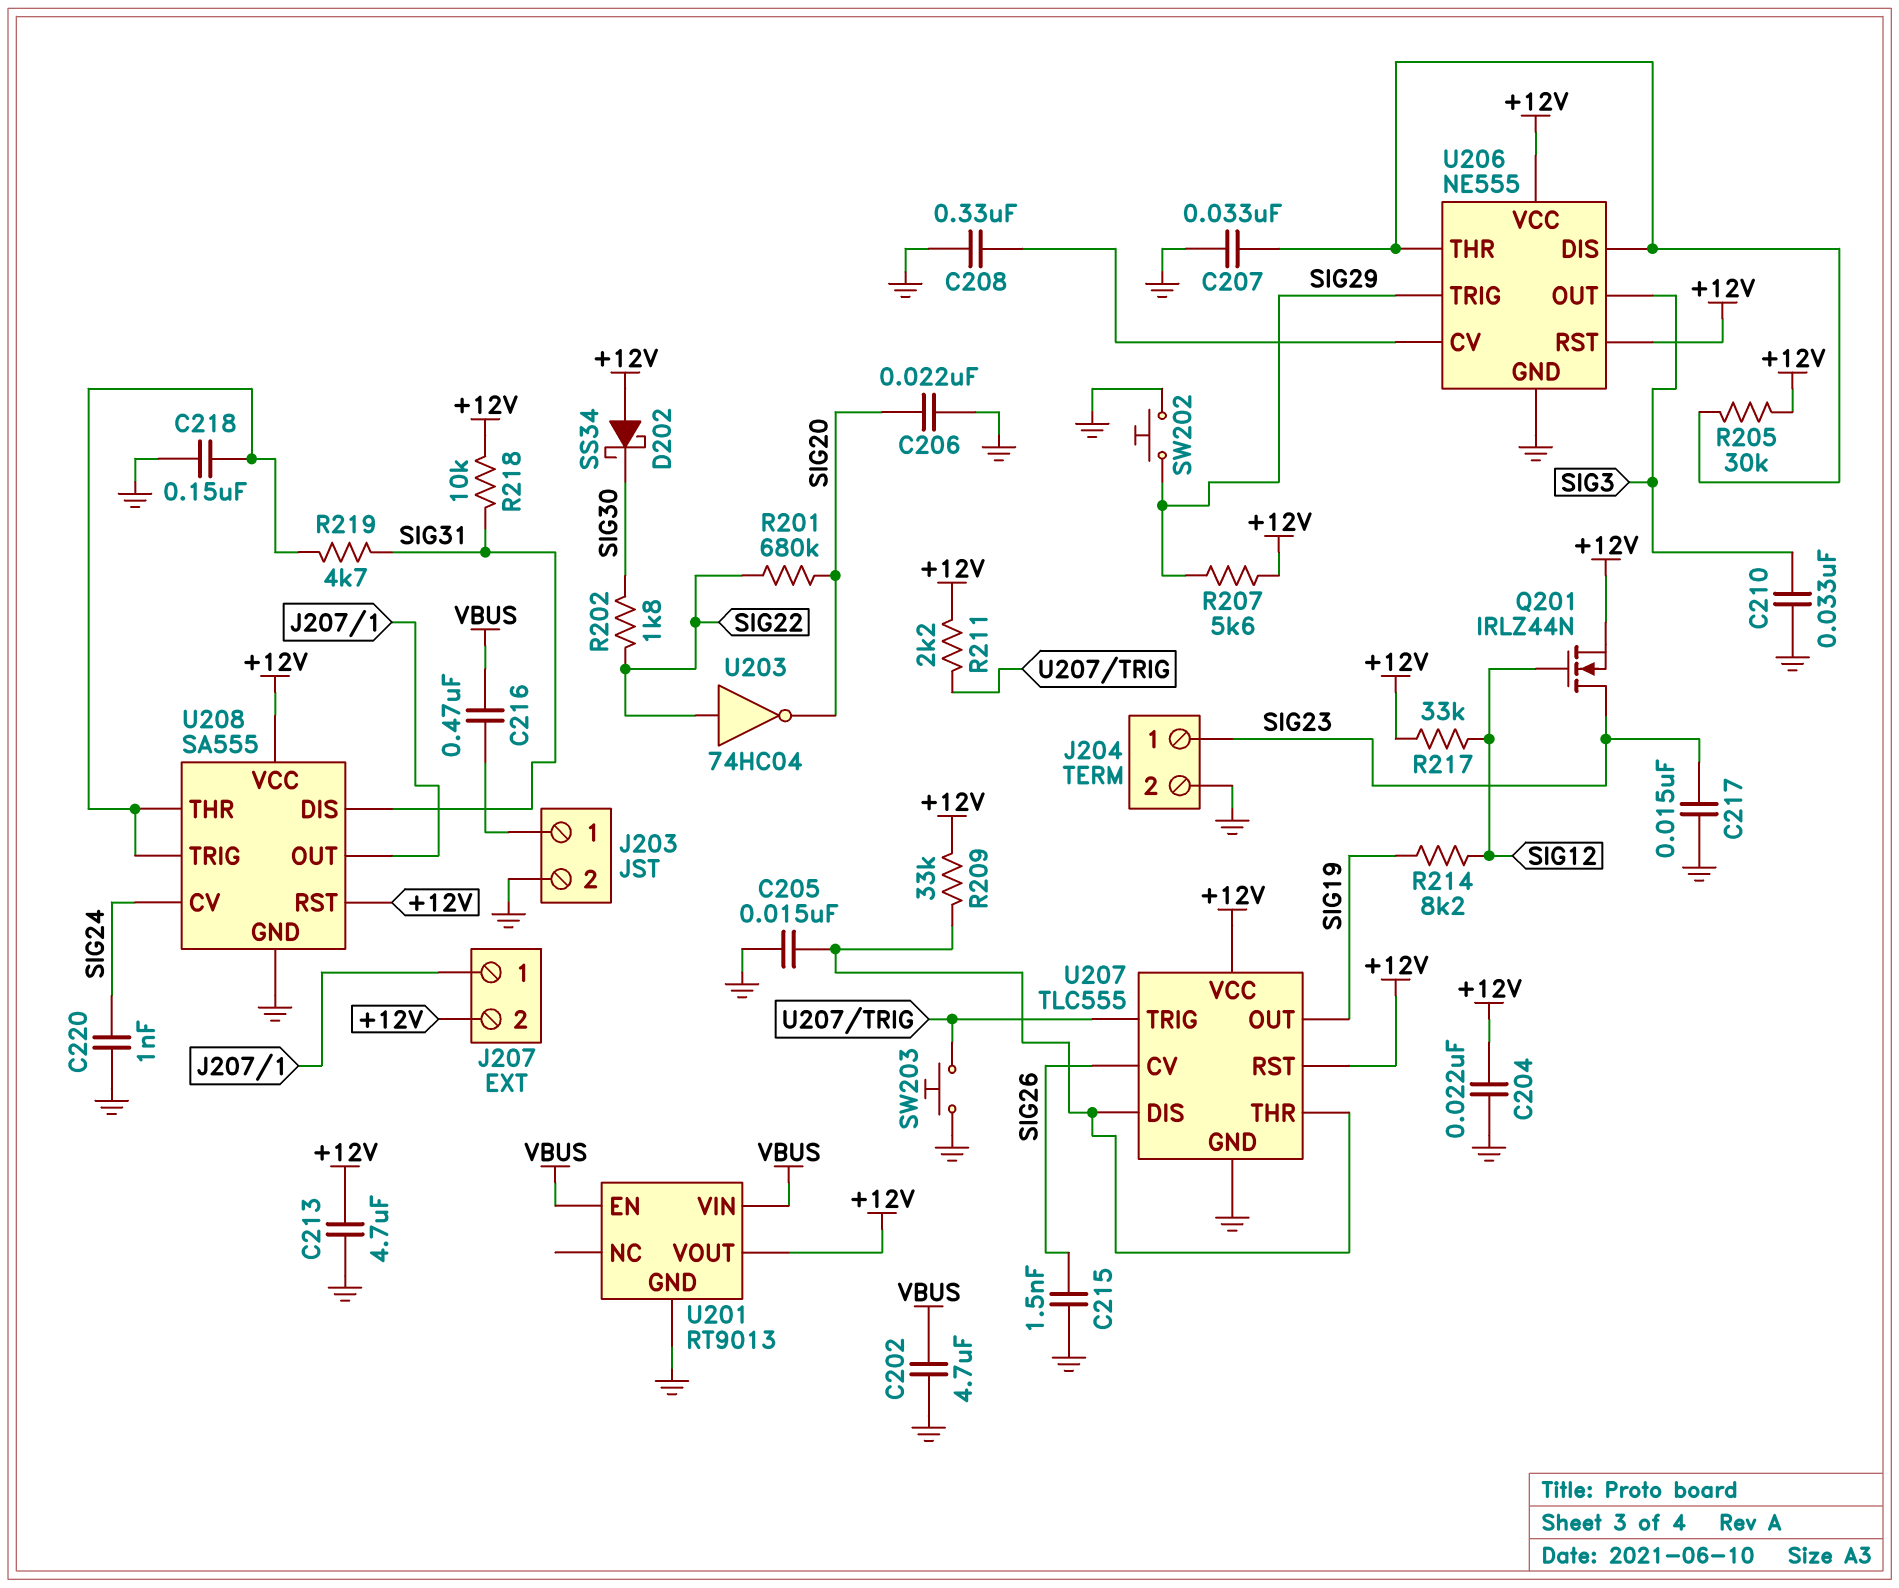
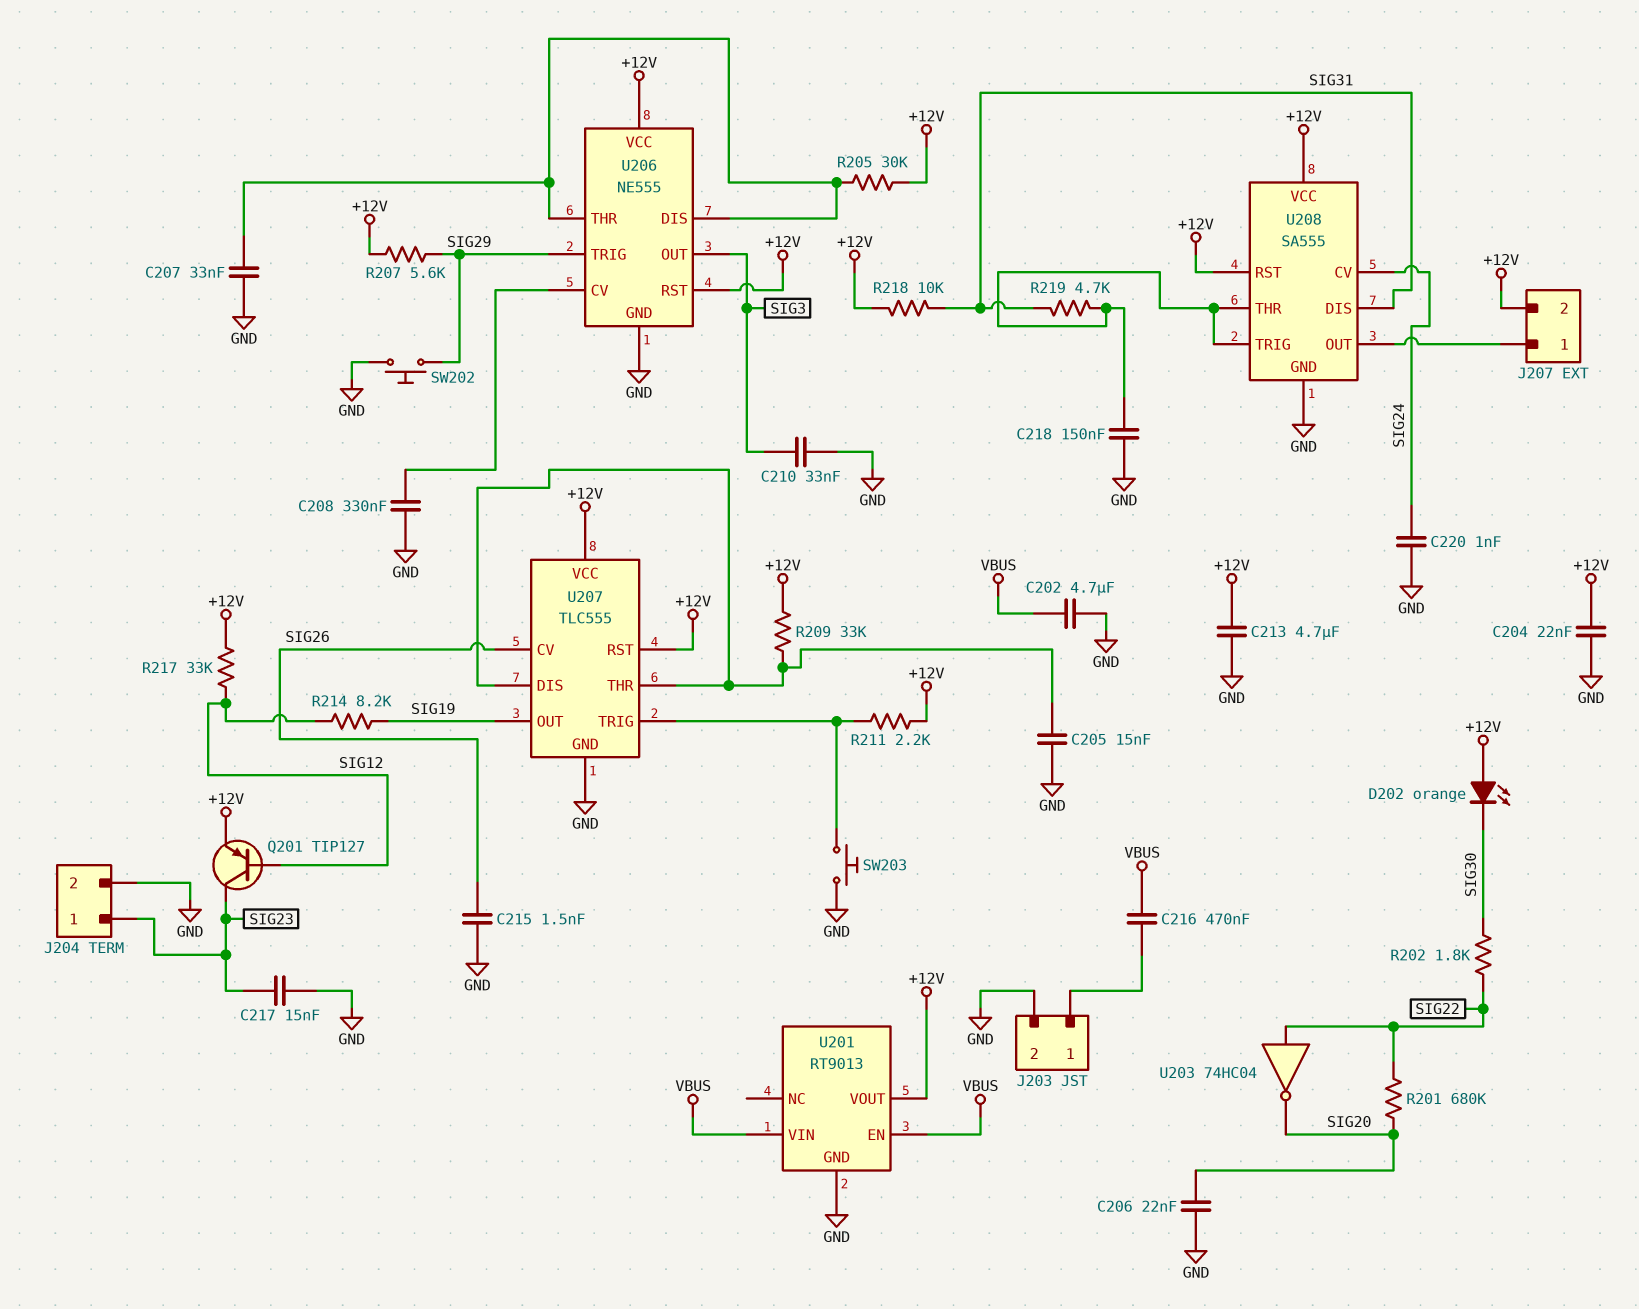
D202: schottky SS34 (A +12V, K SIG30) -> LED orange (A +12V, K SIG30)
Q201: NMOS IRLZ44N (G SIG12, D SIG23, S +12V) -> PNP TIP127 (B SIG12, C SIG23, E +12V)

